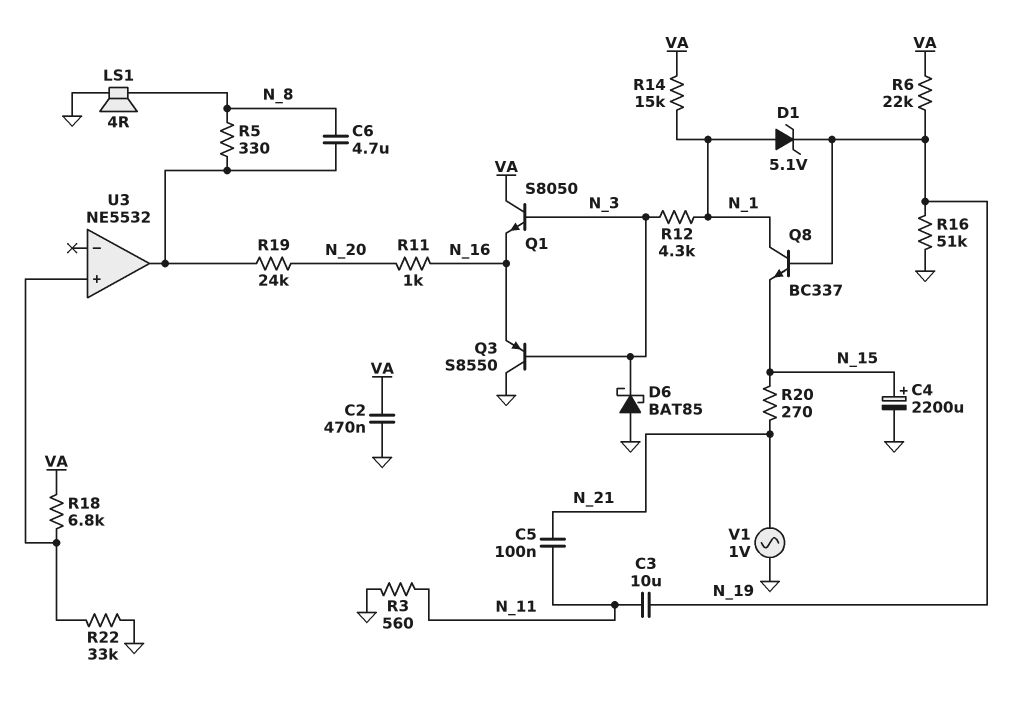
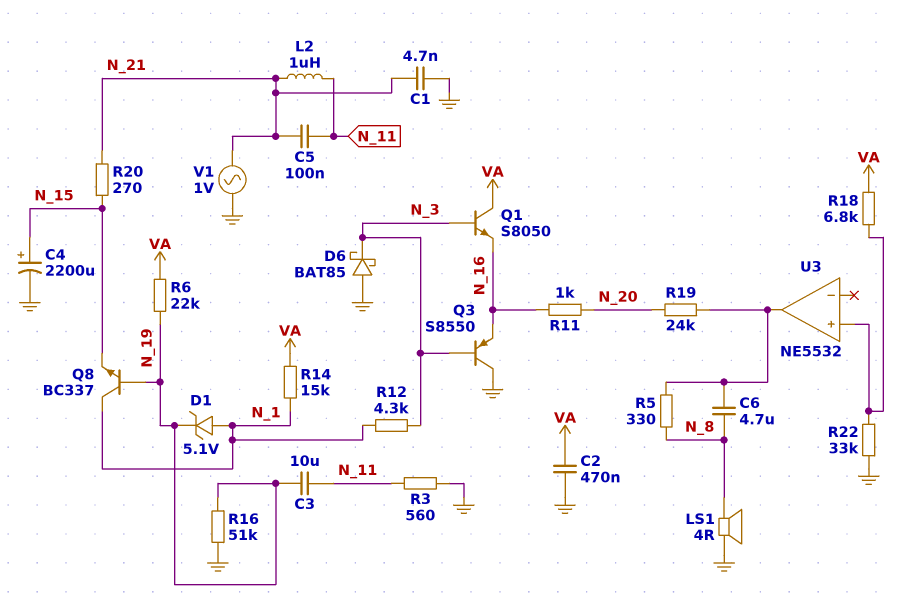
C1: none -> 4.7nF (GND, N_21)
L2: none -> 1uH (N_11, N_21)

